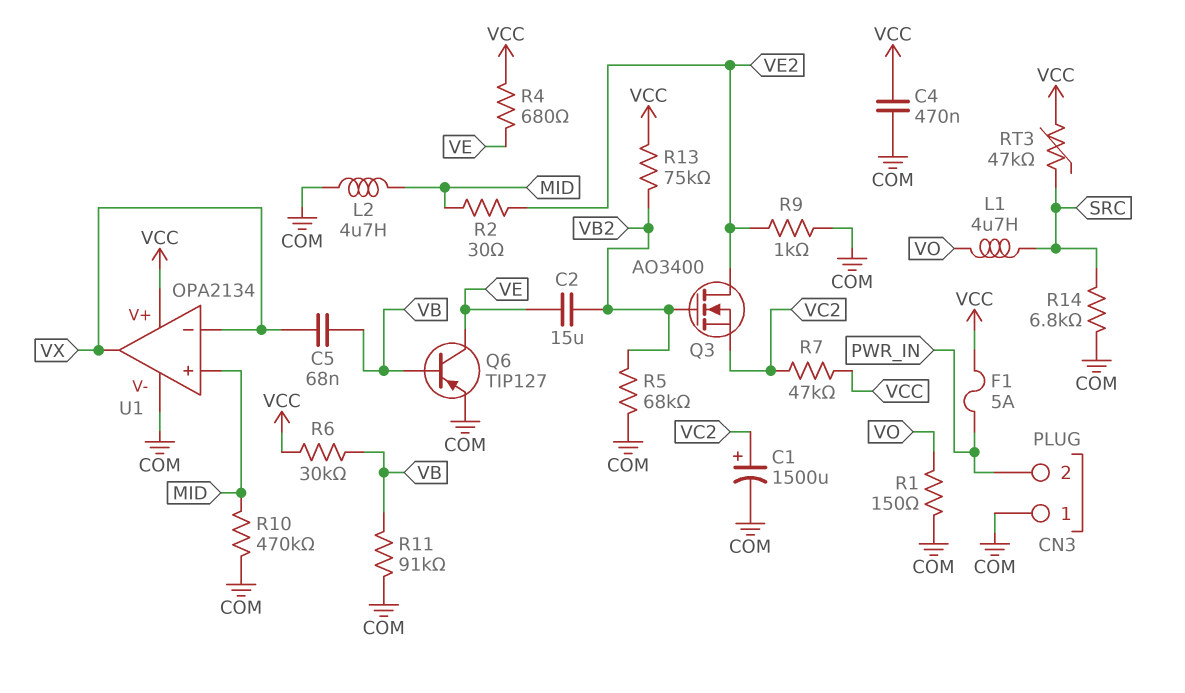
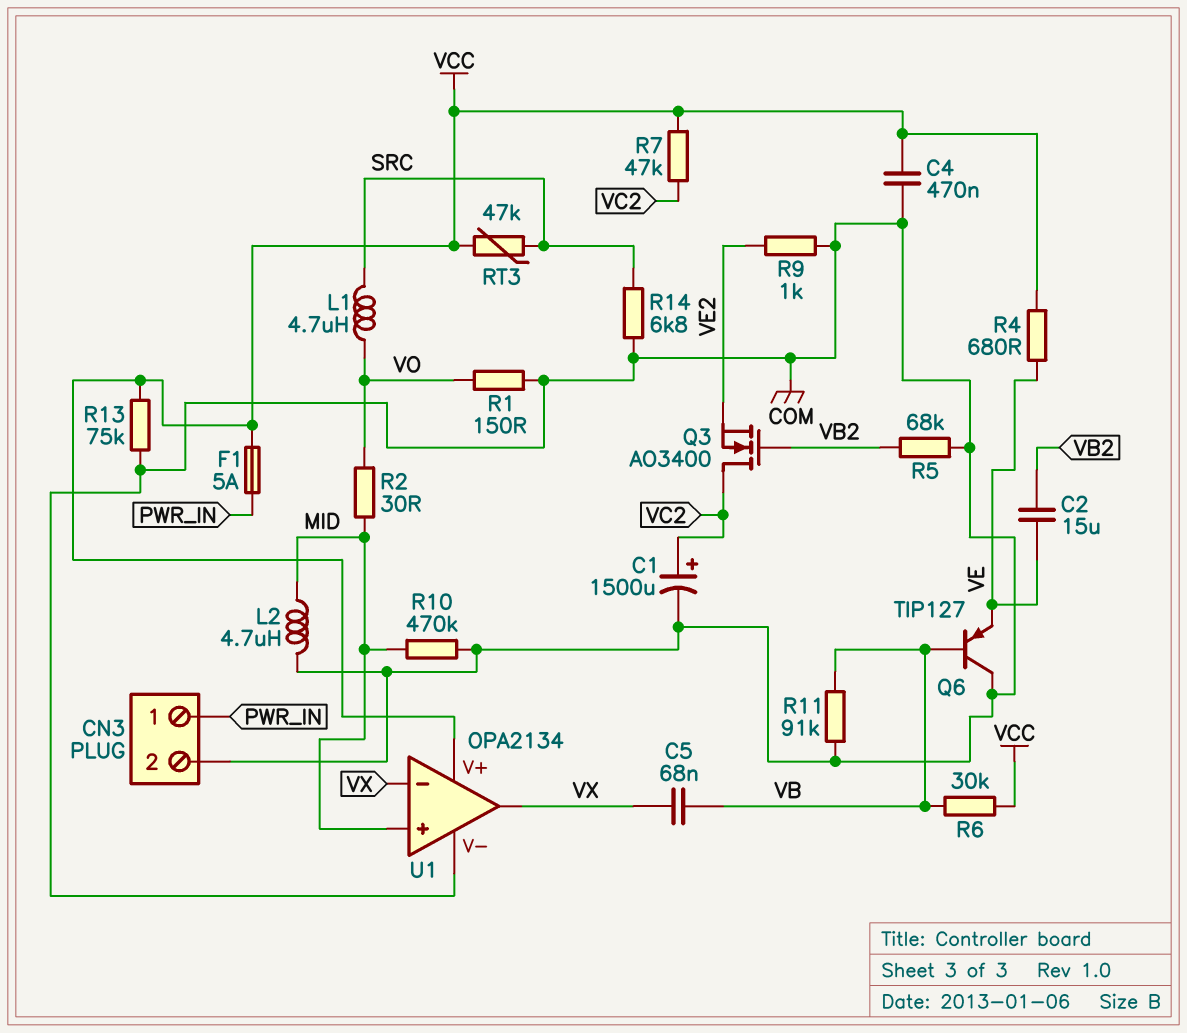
CN3 pin 1: COM -> PWR_IN
CN3 pin 2: PWR_IN -> COM
Q3: NMOS AO3400 (G VB2, D VE2, S VC2) -> NMOS AO3400 (G VB2, D VC2, S VE2)
Q6: PNP TIP127 (B VB, C VE, E COM) -> PNP TIP127 (B VB, C COM, E VE)
R2: 30 (MID, VE2) -> 30 (MID, VO)
R13: 75k (VB2, VCC) -> 75k (COM, VCC)

